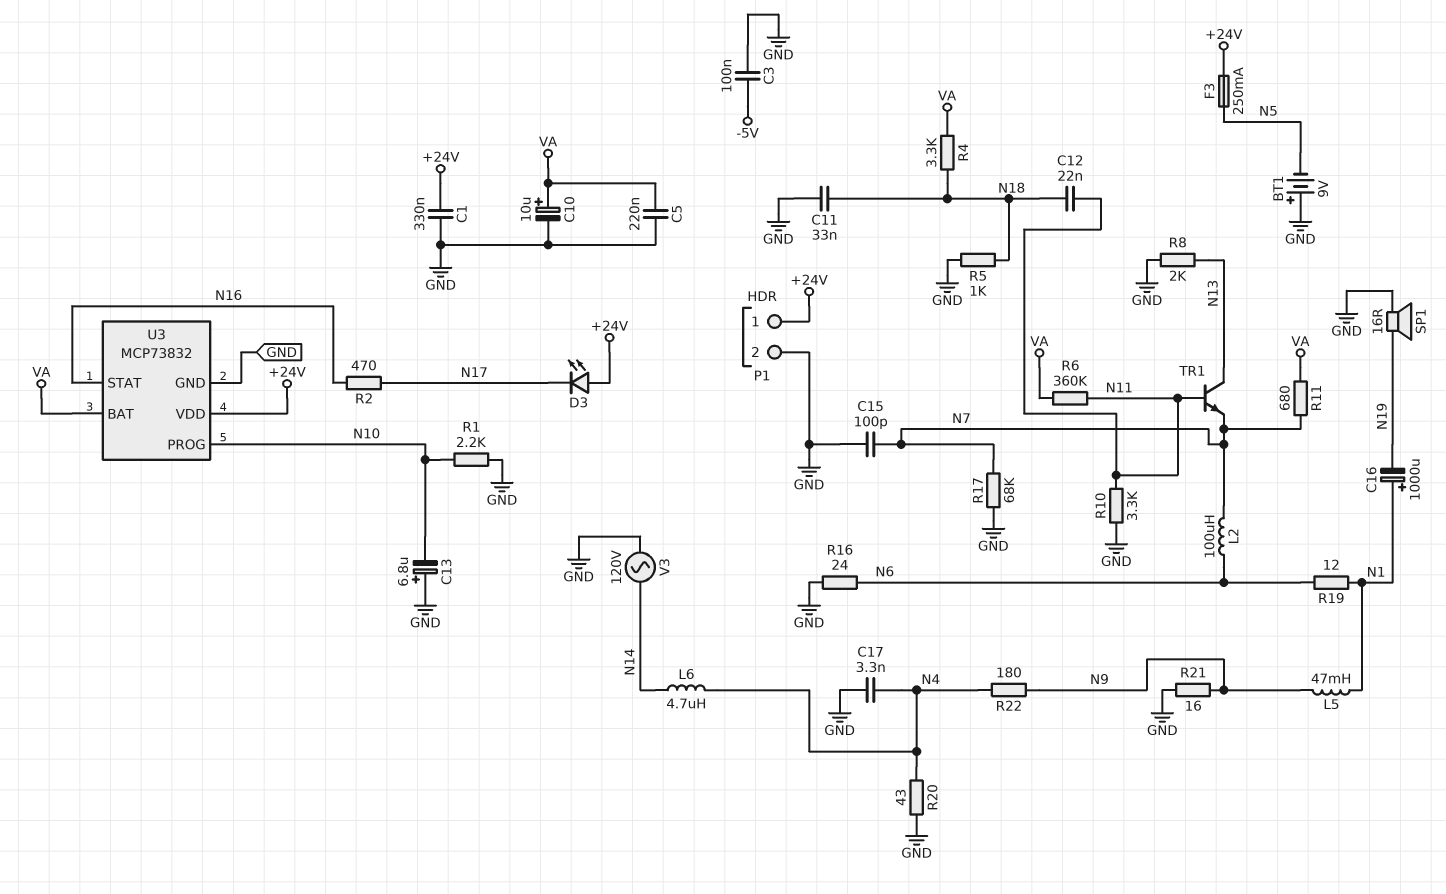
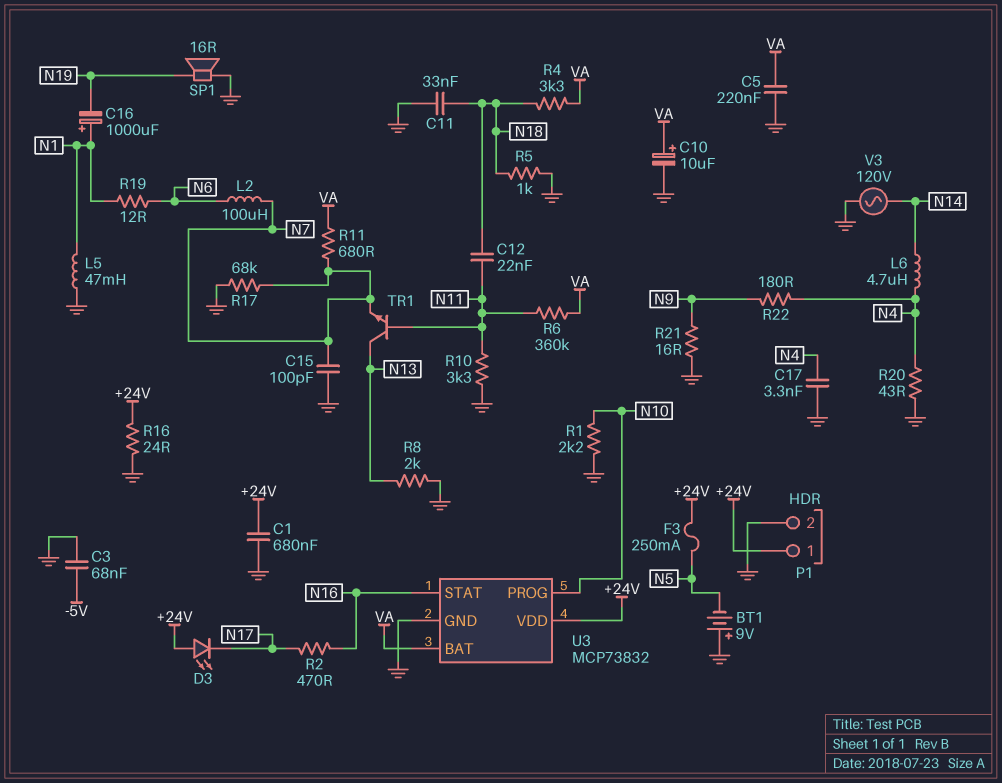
C1: 330nF (+24V, GND) -> 680nF (+24V, GND)
C3: 100nF (-5V, GND) -> 68nF (-5V, GND)
C13: 6.8uF (plus GND, minus N10) -> none
L5: 47mH (N1, N9) -> 47mH (GND, N1)
R16: 24 (GND, N6) -> 24 (+24V, GND)

